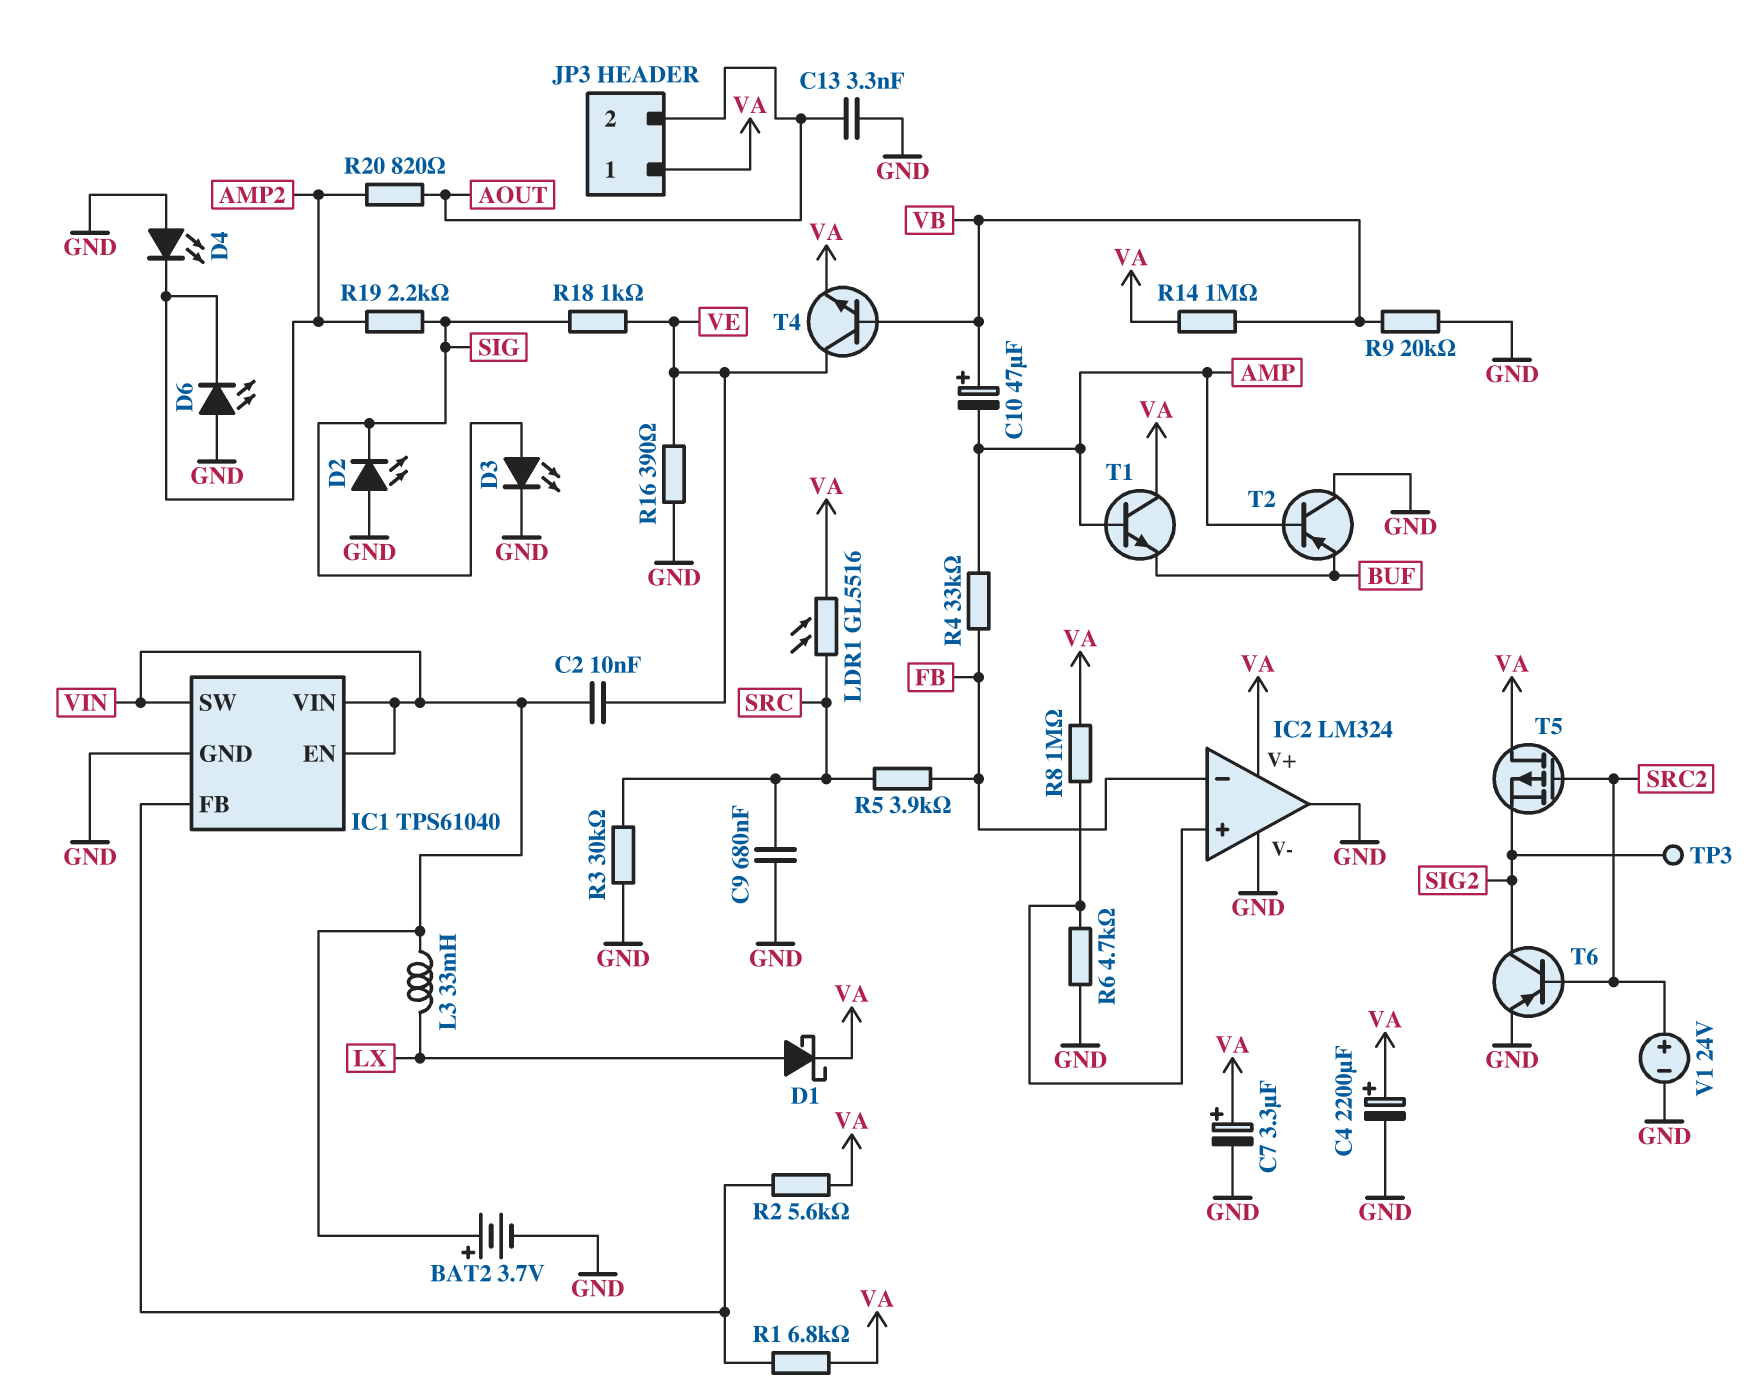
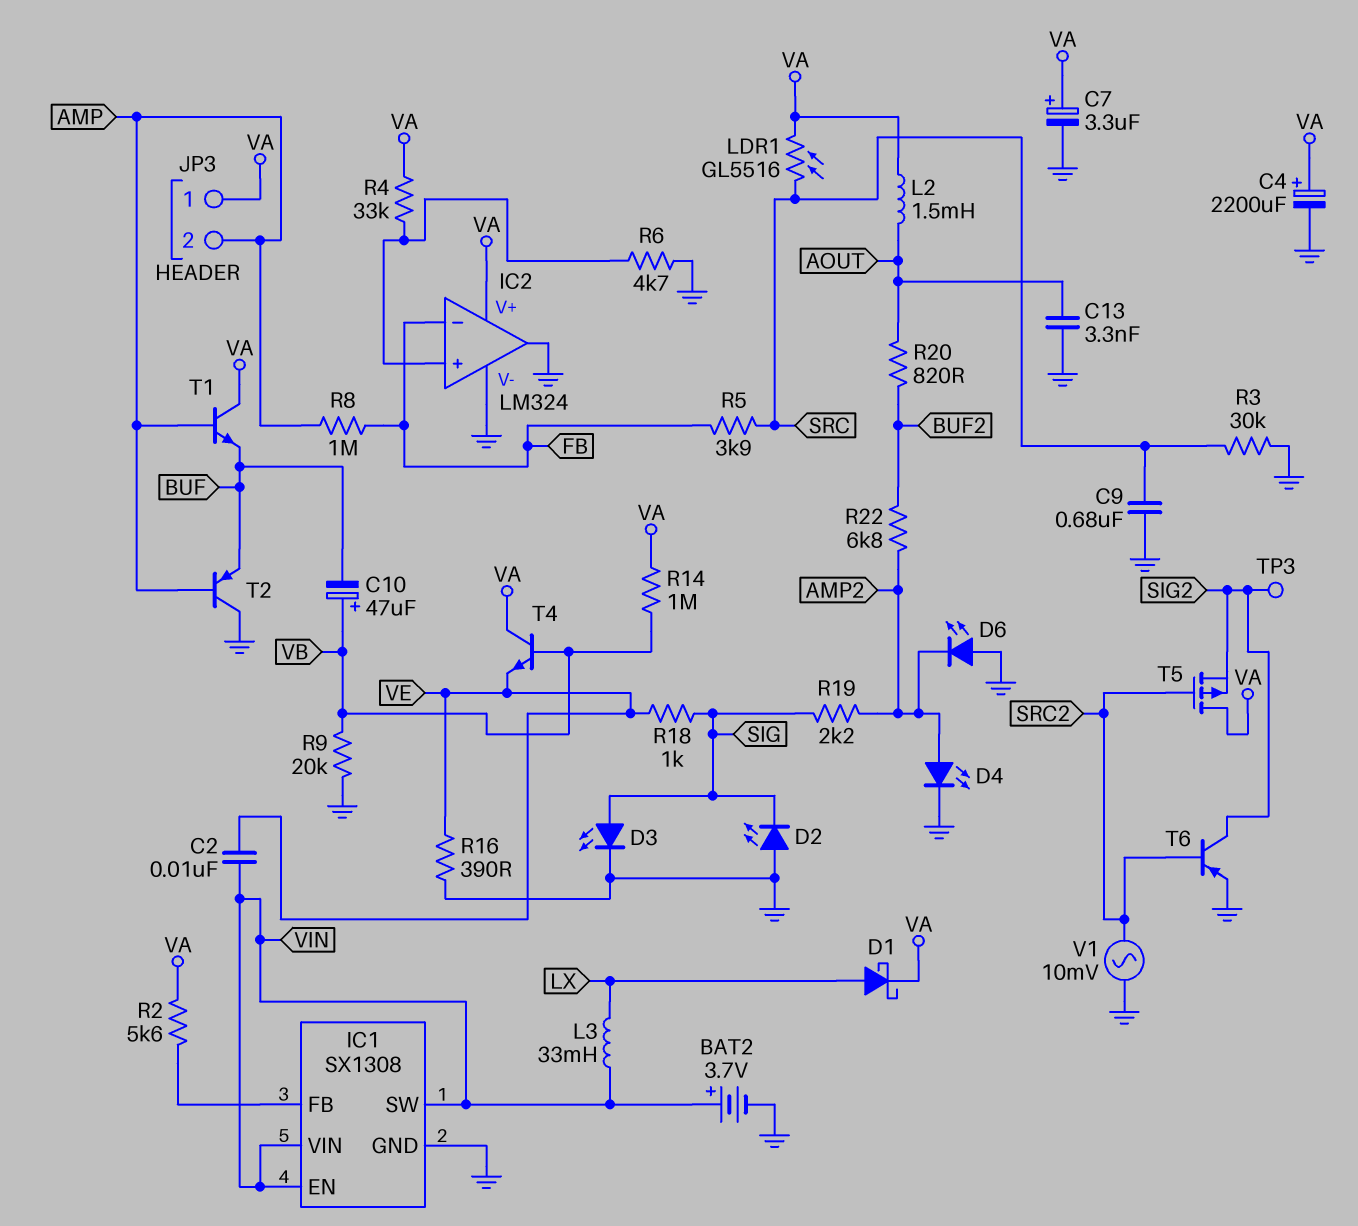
C10: 47uF (plus VB, minus AMP) -> 47uF (plus VB, minus BUF)
D4: LED (A GND, K AMP2) -> LED (A AMP2, K GND)
IC1: TPS61040 -> SX1308
JP3 pin 2: AOUT -> AMP
L2: none -> 1.5mH (AOUT, VA)
R1: 6.8k (IC1/FB, VA) -> none
R4: 33k (AMP, FB) -> 33k (IC2/in+, VA)
R8: 1M (IC2/in+, VA) -> 1M (AMP, FB)
R20: 820 (AMP2, AOUT) -> 820 (AOUT, BUF2)
R22: none -> 6.8k (AMP2, BUF2)
T4: NPN (B VB, C VE, E VA) -> NPN (B VB, C VA, E VE)
V1: 24V (plus SRC2, minus GND) -> AC 10mV (GND, SRC2)

